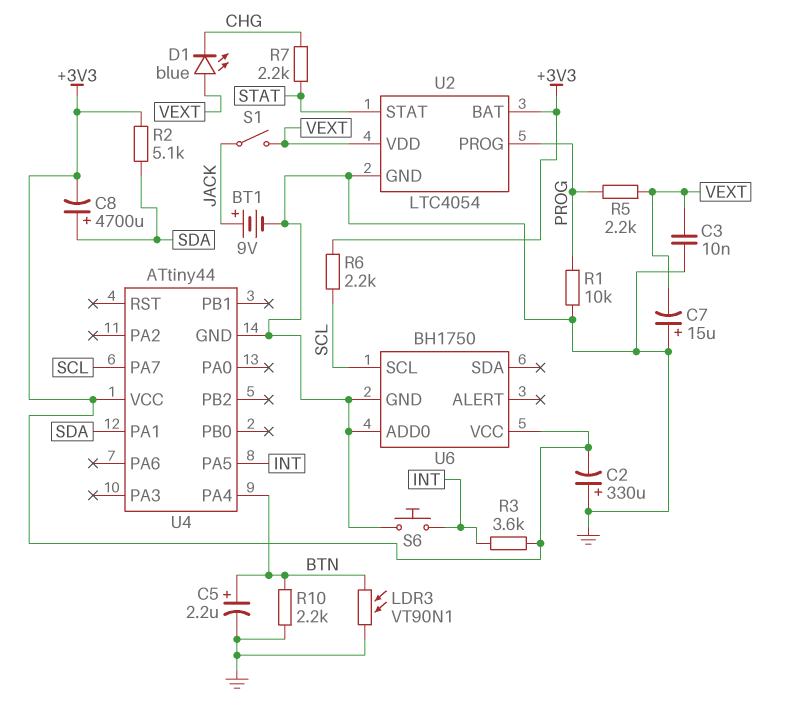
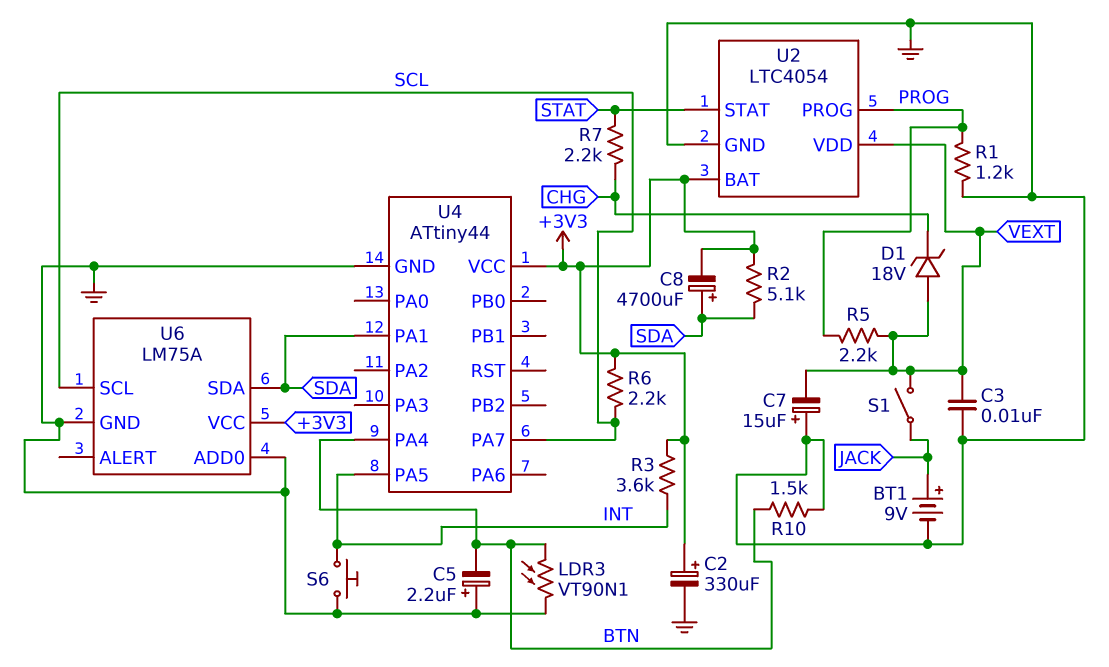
C2: 330uF (plus GND, minus +3V3) -> 330uF (plus +3V3, minus GND)
C5: 2.2uF (plus BTN, minus GND) -> 2.2uF (plus GND, minus BTN)
D1: LED blue (A VEXT, K CHG) -> zener 18V (A VEXT, K CHG)
R1: 10k (GND, PROG) -> 1.2k (GND, PROG)
R10: 2.2k (BTN, GND) -> 1.5k (BTN, GND)
U6: BH1750 -> LM75A
U6 pin SDA: none -> SDA

